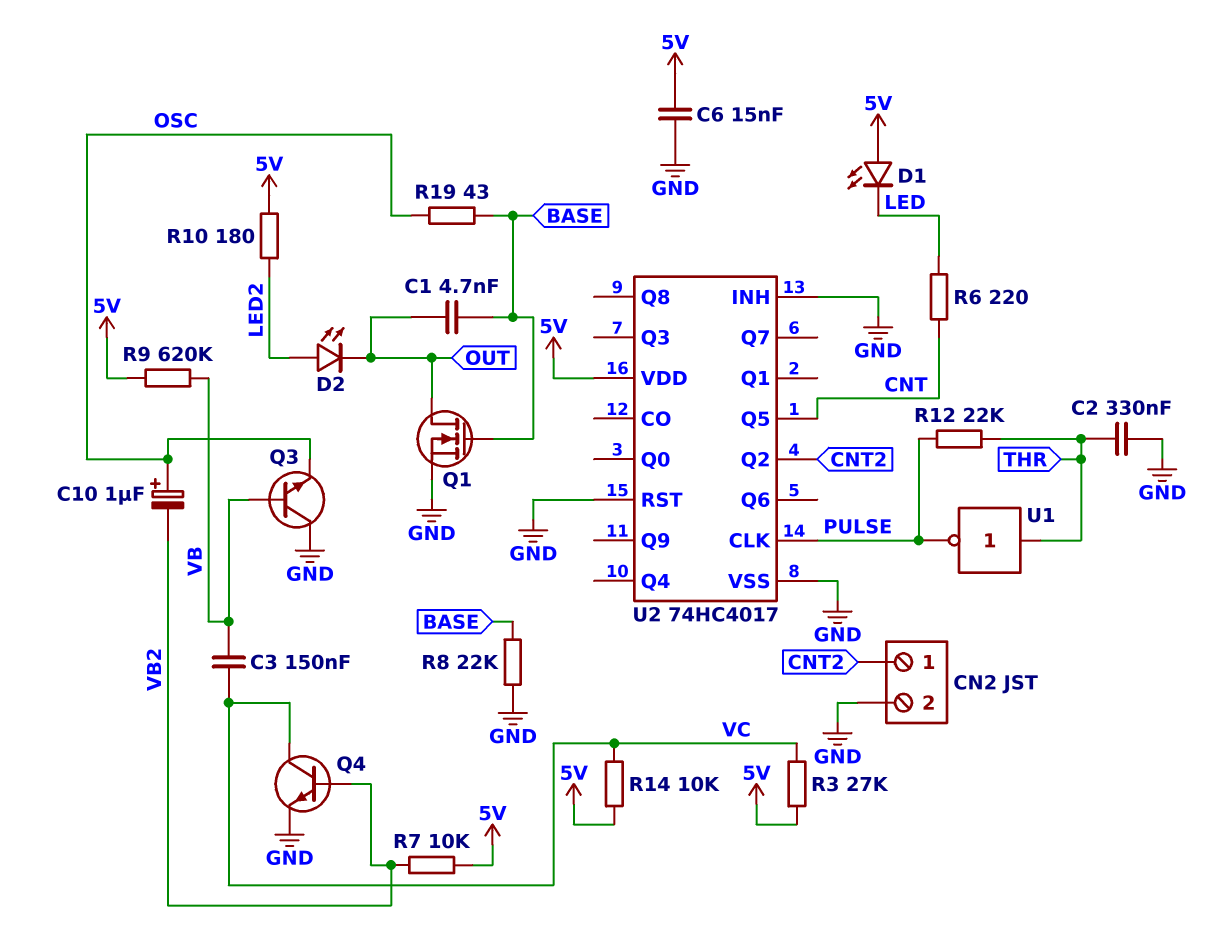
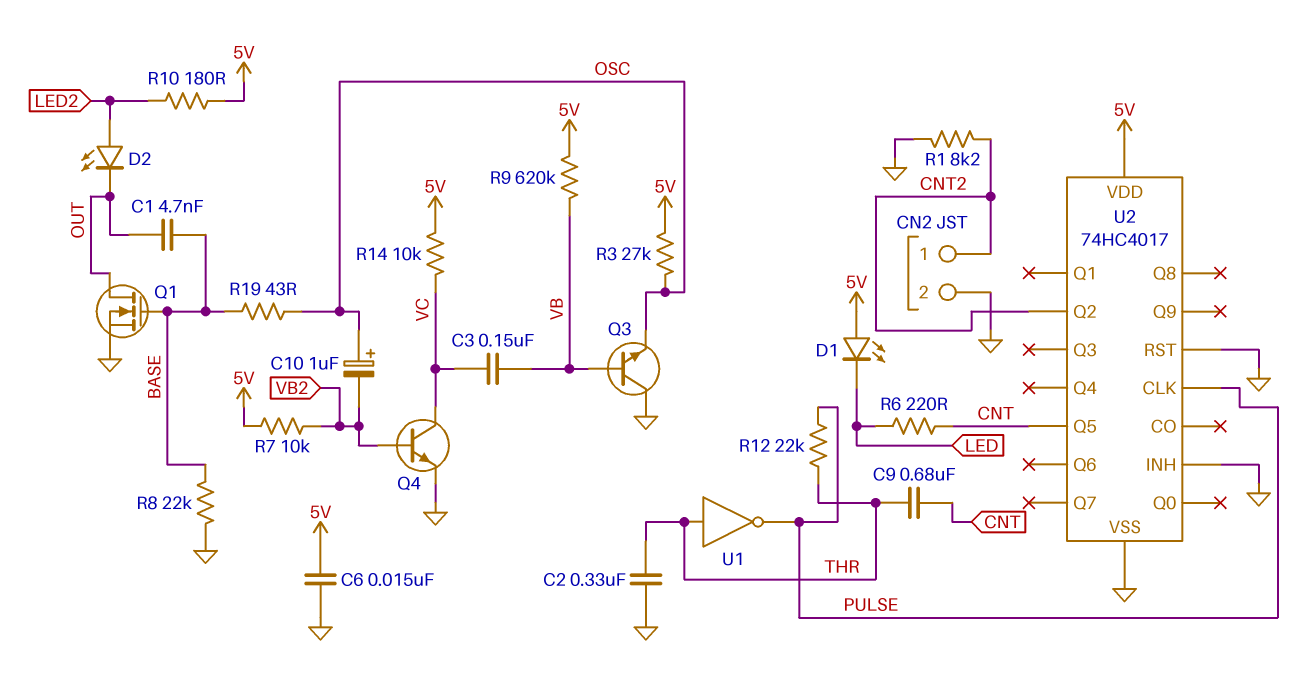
C9: none -> 680nF (CNT, THR)
R1: none -> 8.2k (CNT2, GND)
R3: 27k (5V, VC) -> 27k (5V, OSC)

